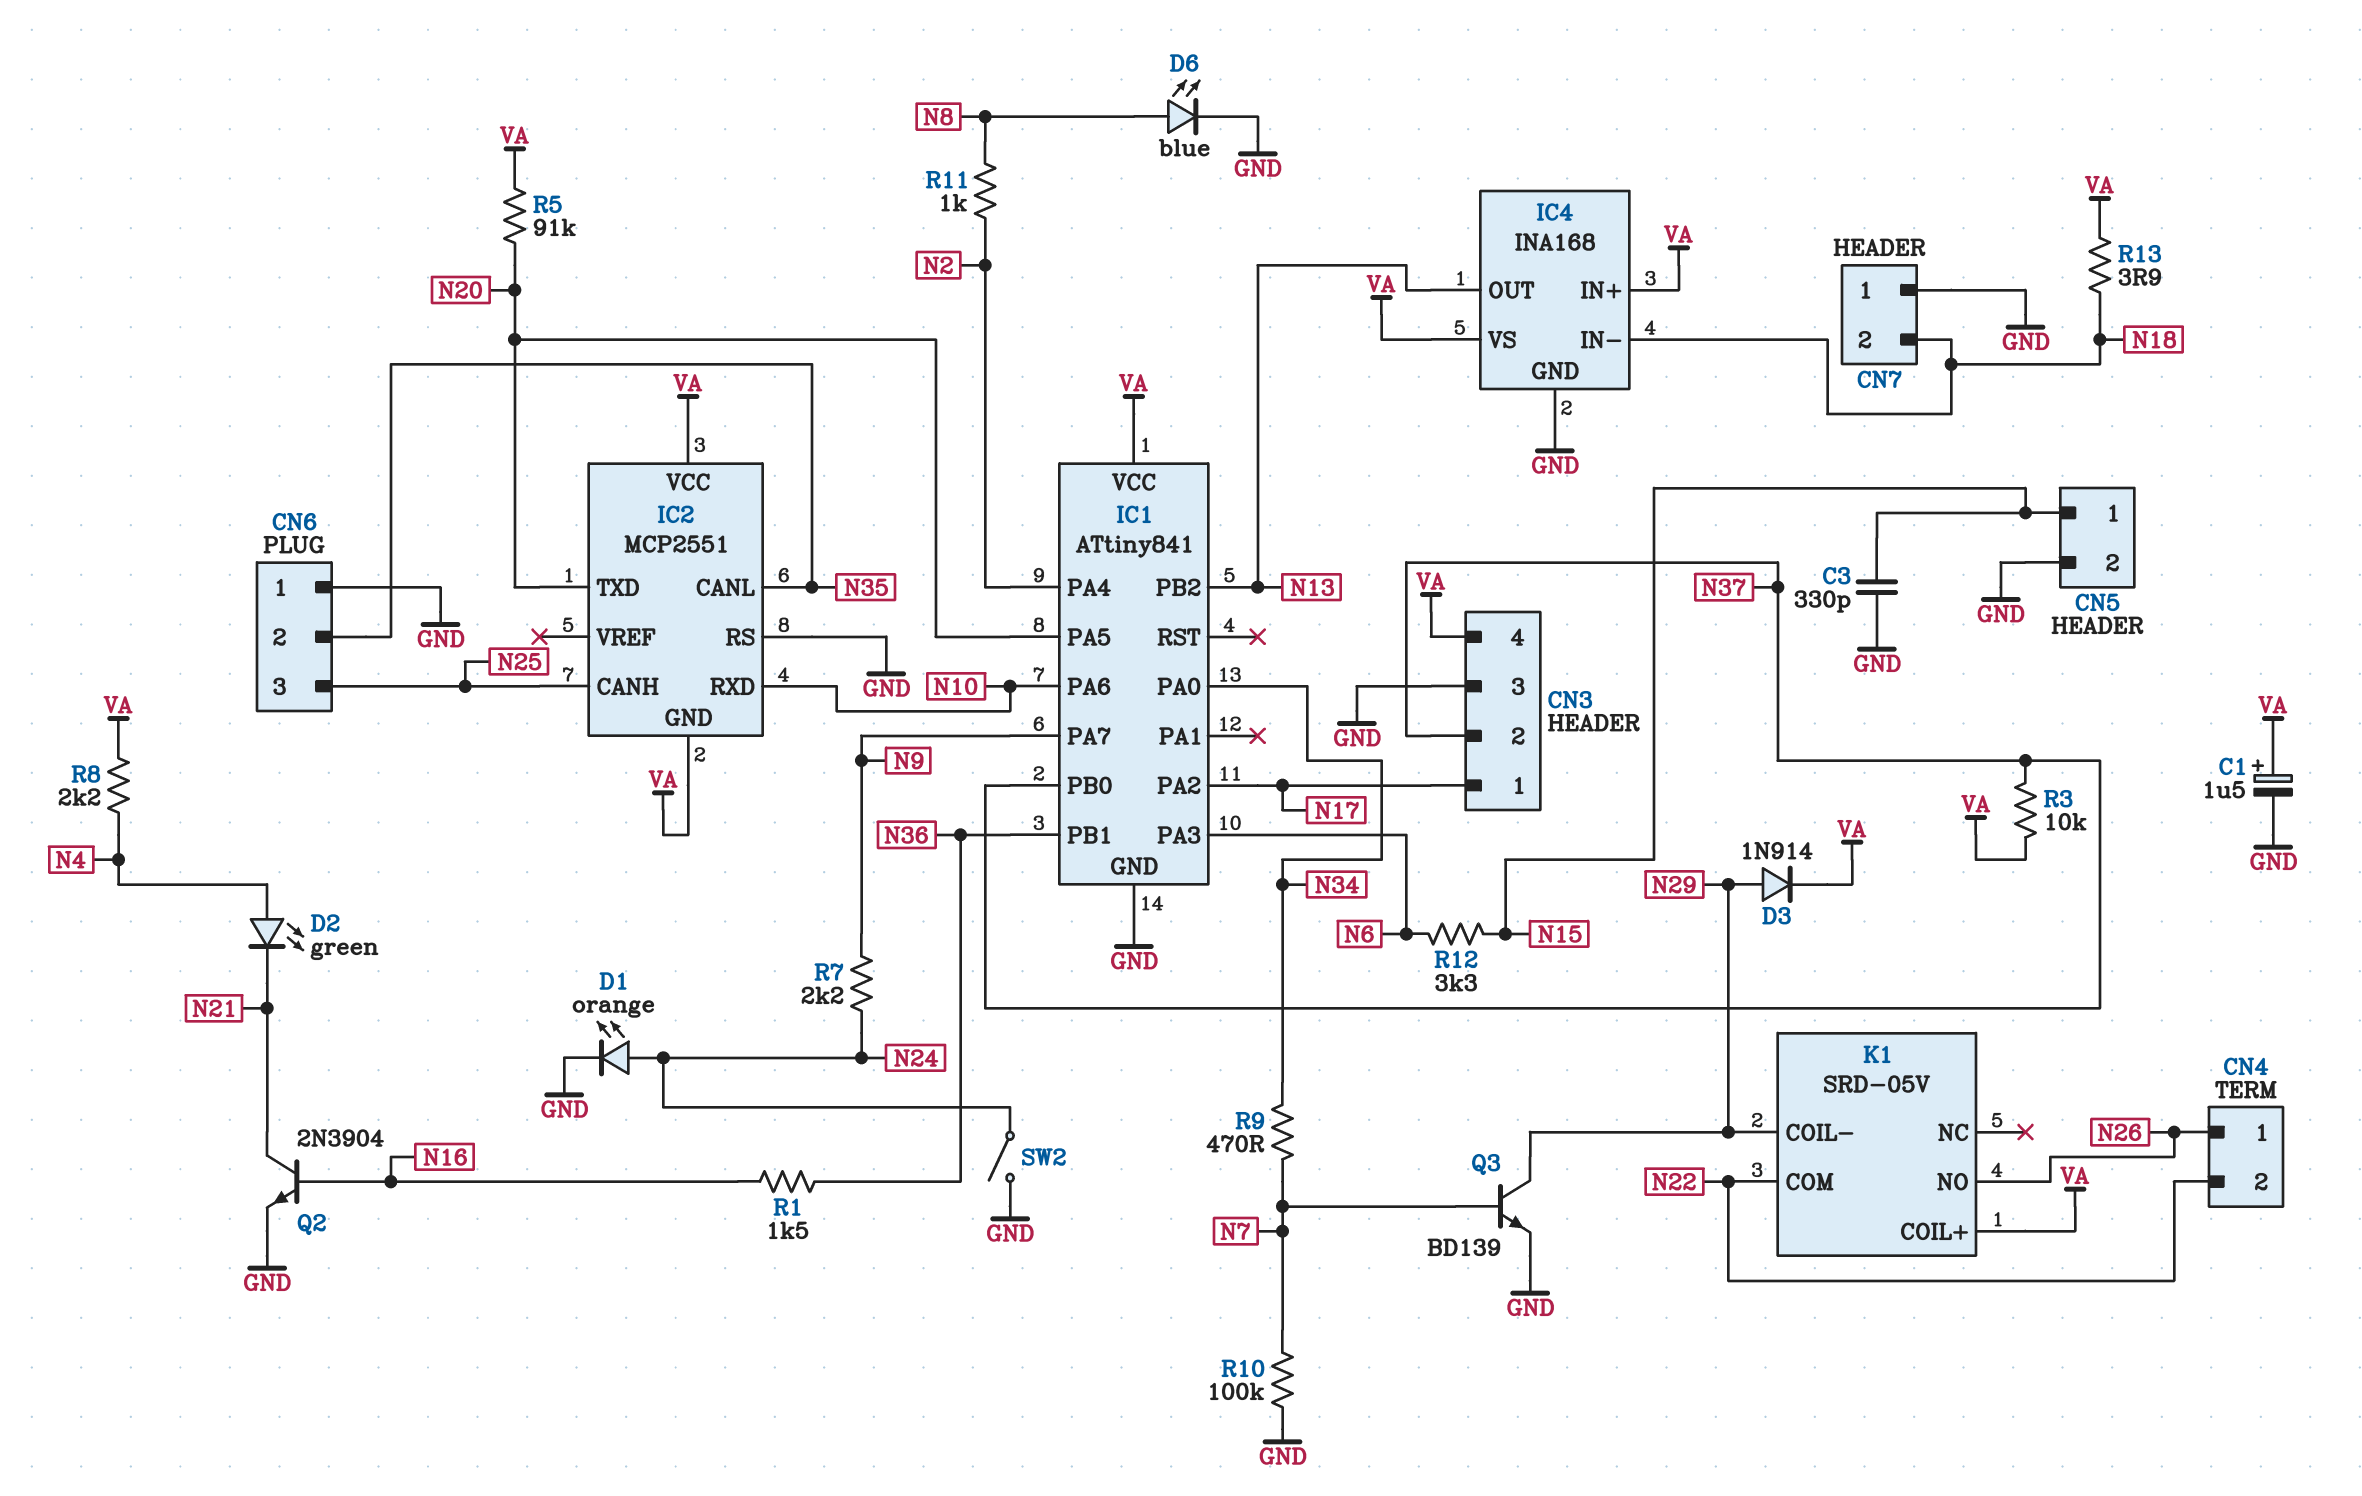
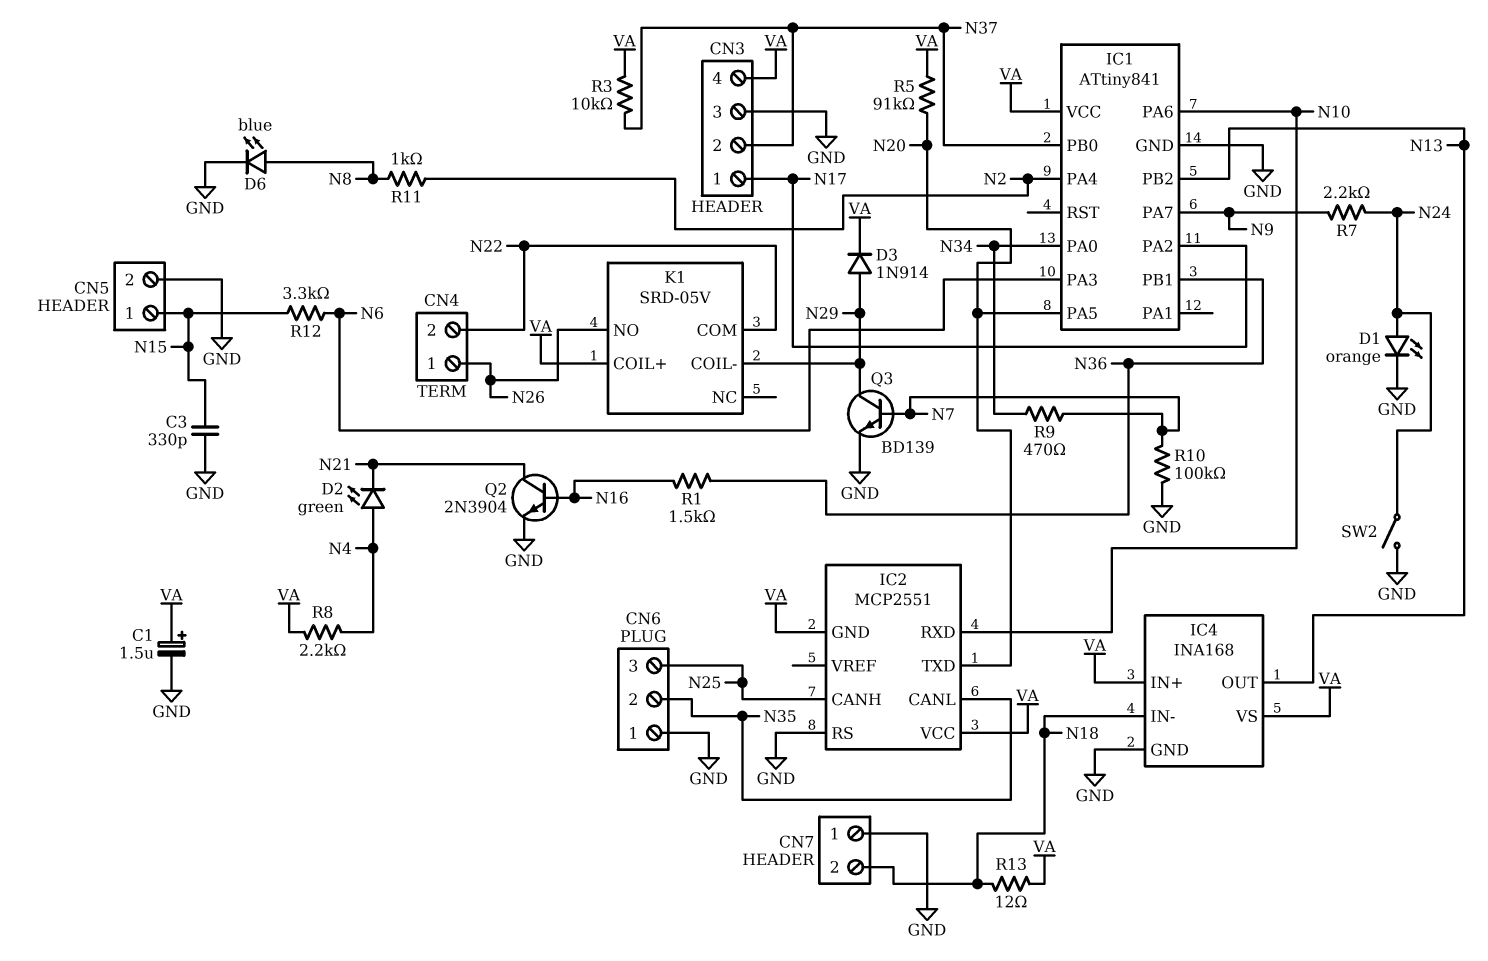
R13: 3.9 (N18, VA) -> 12 (N18, VA)

